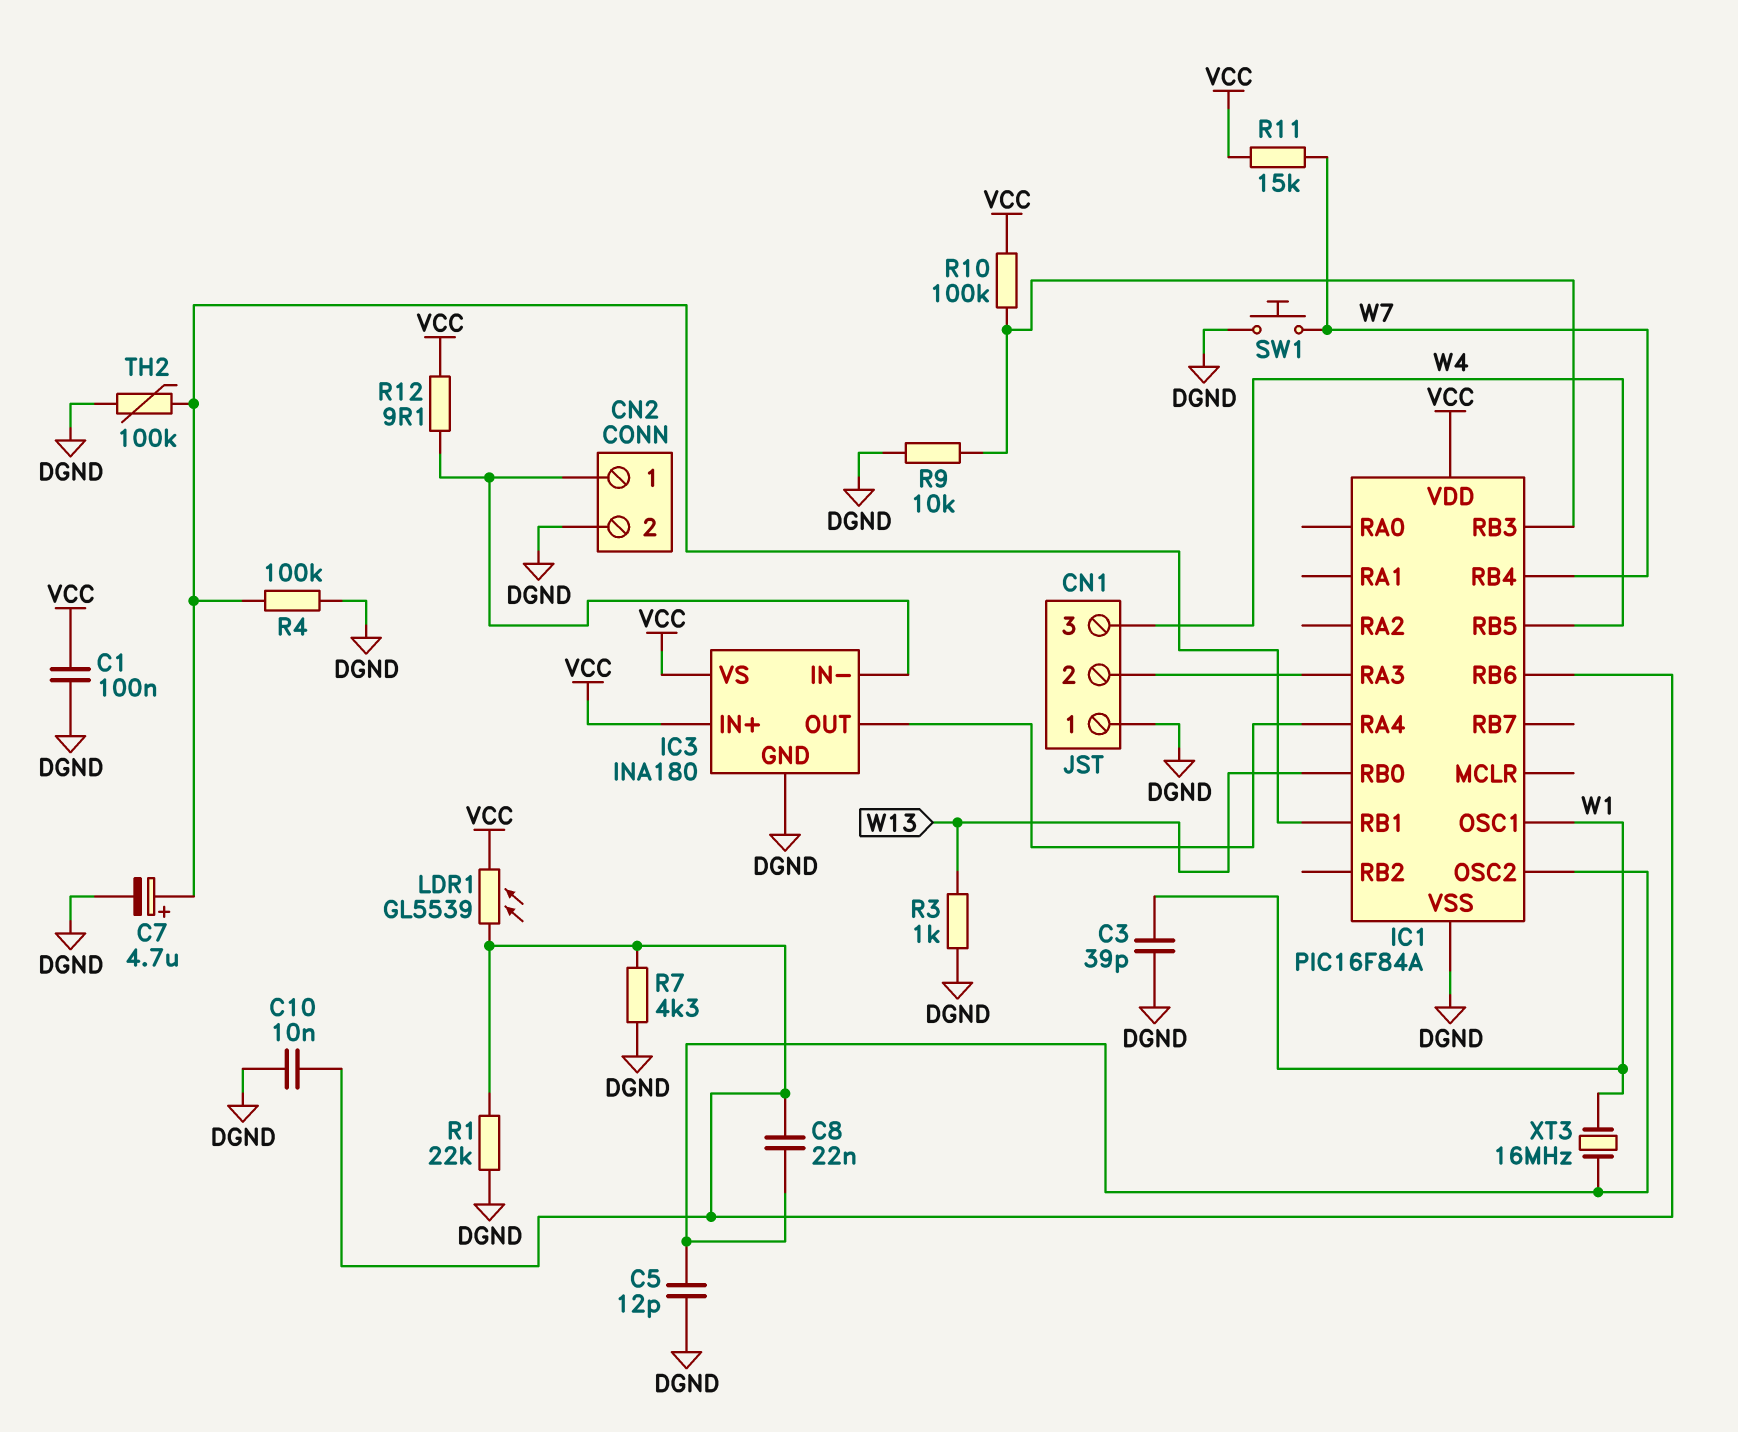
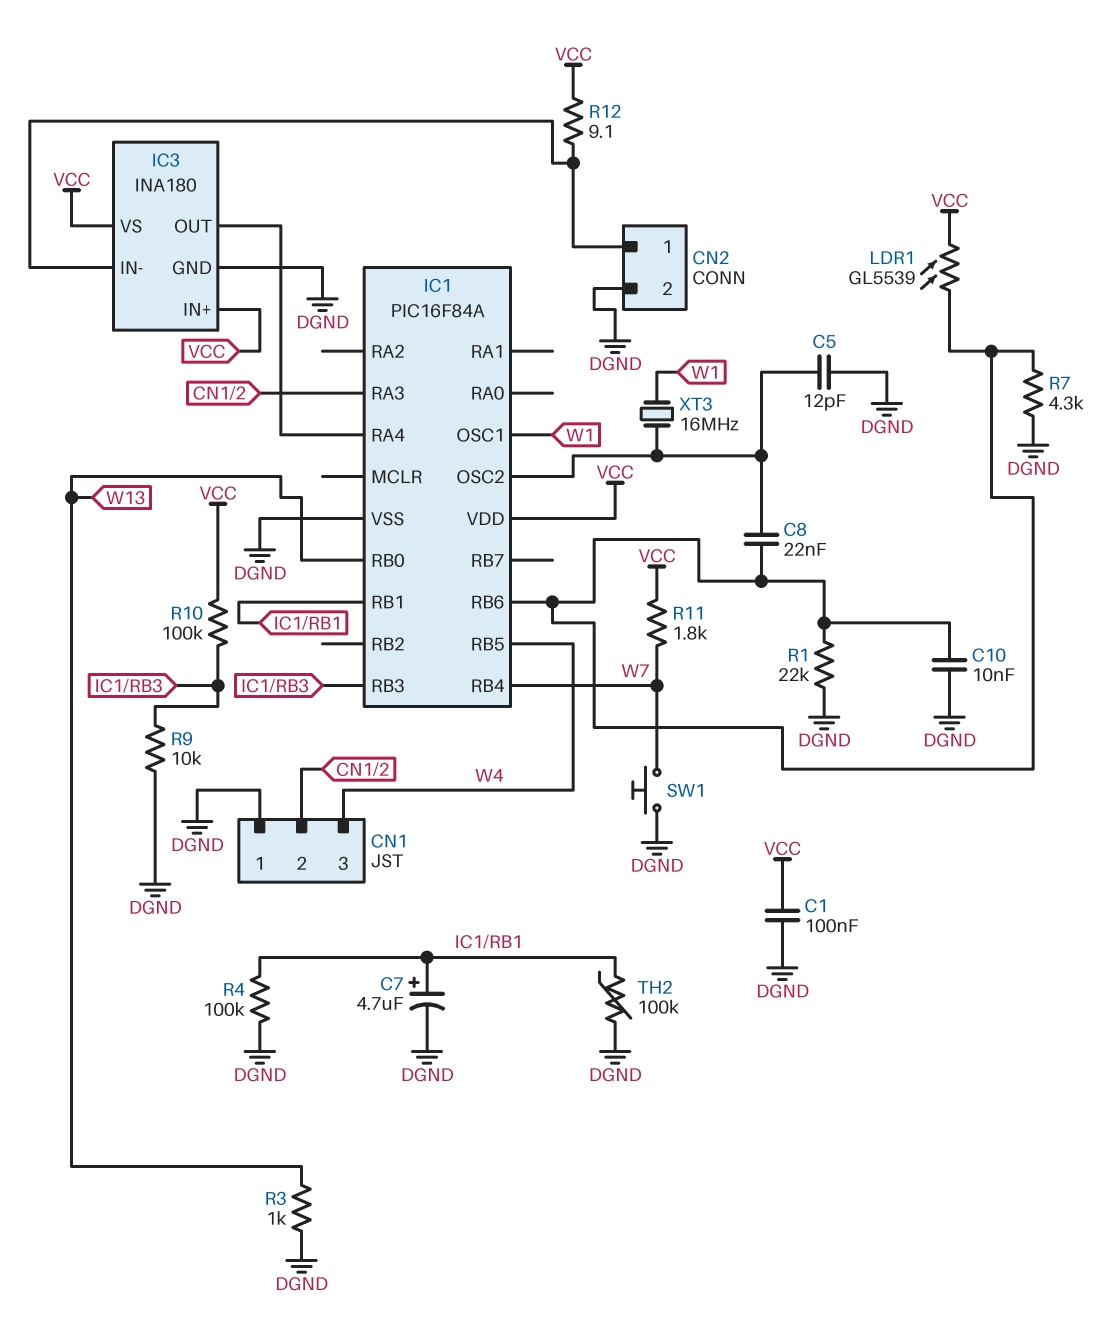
C3: 39pF (DGND, W1) -> none
R11: 15k (VCC, W7) -> 1.8k (VCC, W7)

